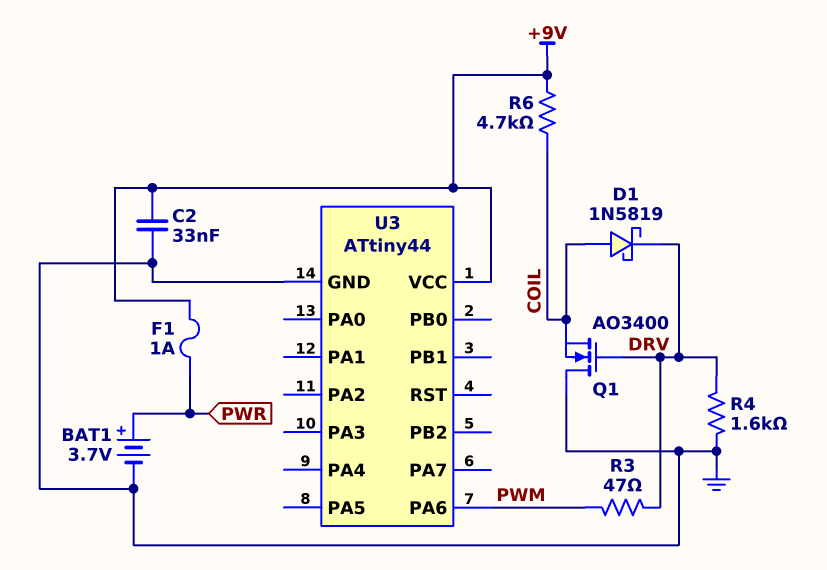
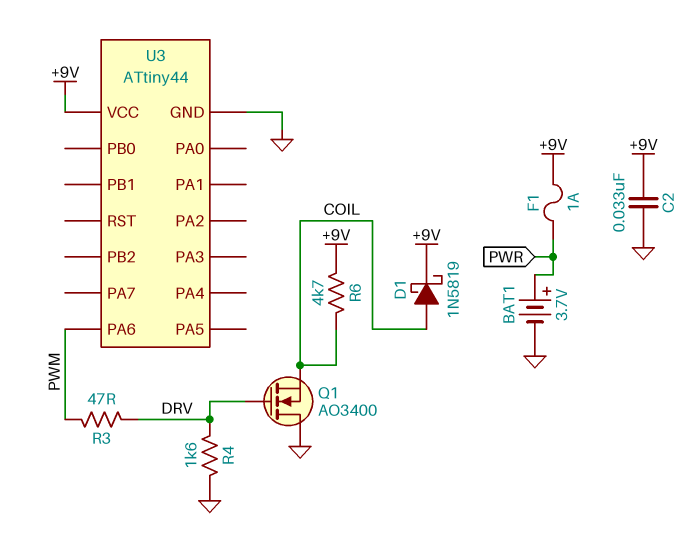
D1: schottky 1N5819 (A COIL, K DRV) -> schottky 1N5819 (A COIL, K +9V)

